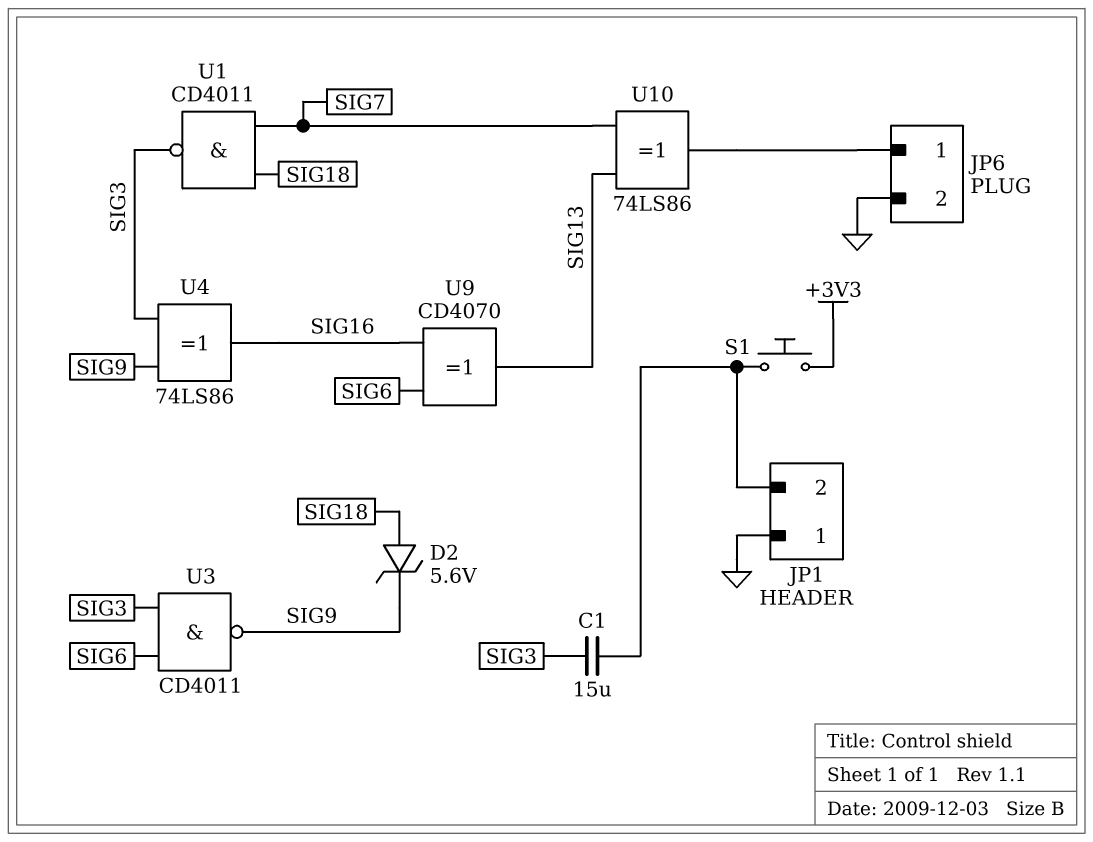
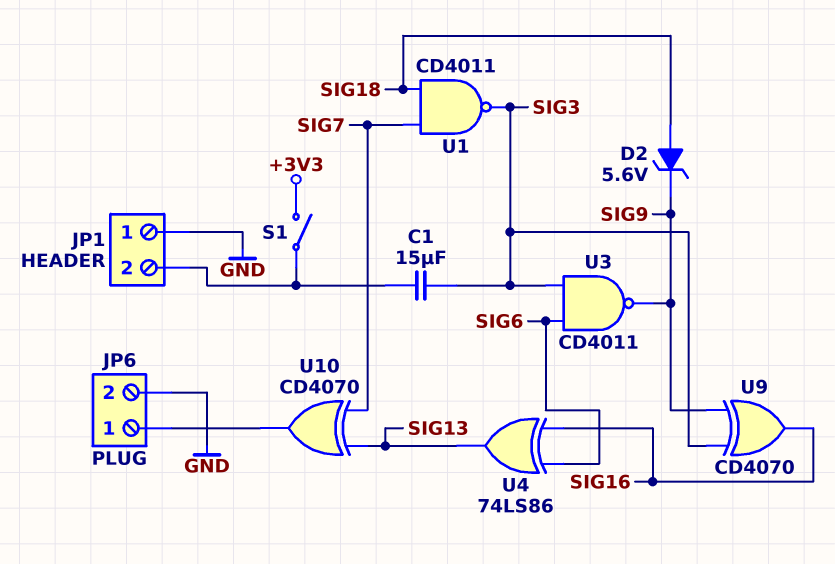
S1: button (+3V3, JP1/2) -> switch (+3V3, JP1/2)
U4: XOR 74LS86 (in SIG3, in SIG9, out SIG16) -> XOR 74LS86 (in SIG6, in SIG16, out SIG13)
U9: XOR CD4070 (in SIG6, in SIG16, out SIG13) -> XOR CD4070 (in SIG3, in SIG9, out SIG16)
U10: XOR 74LS86 (in SIG7, in SIG13, out JP6/1) -> XOR CD4070 (in SIG7, in SIG13, out JP6/1)

